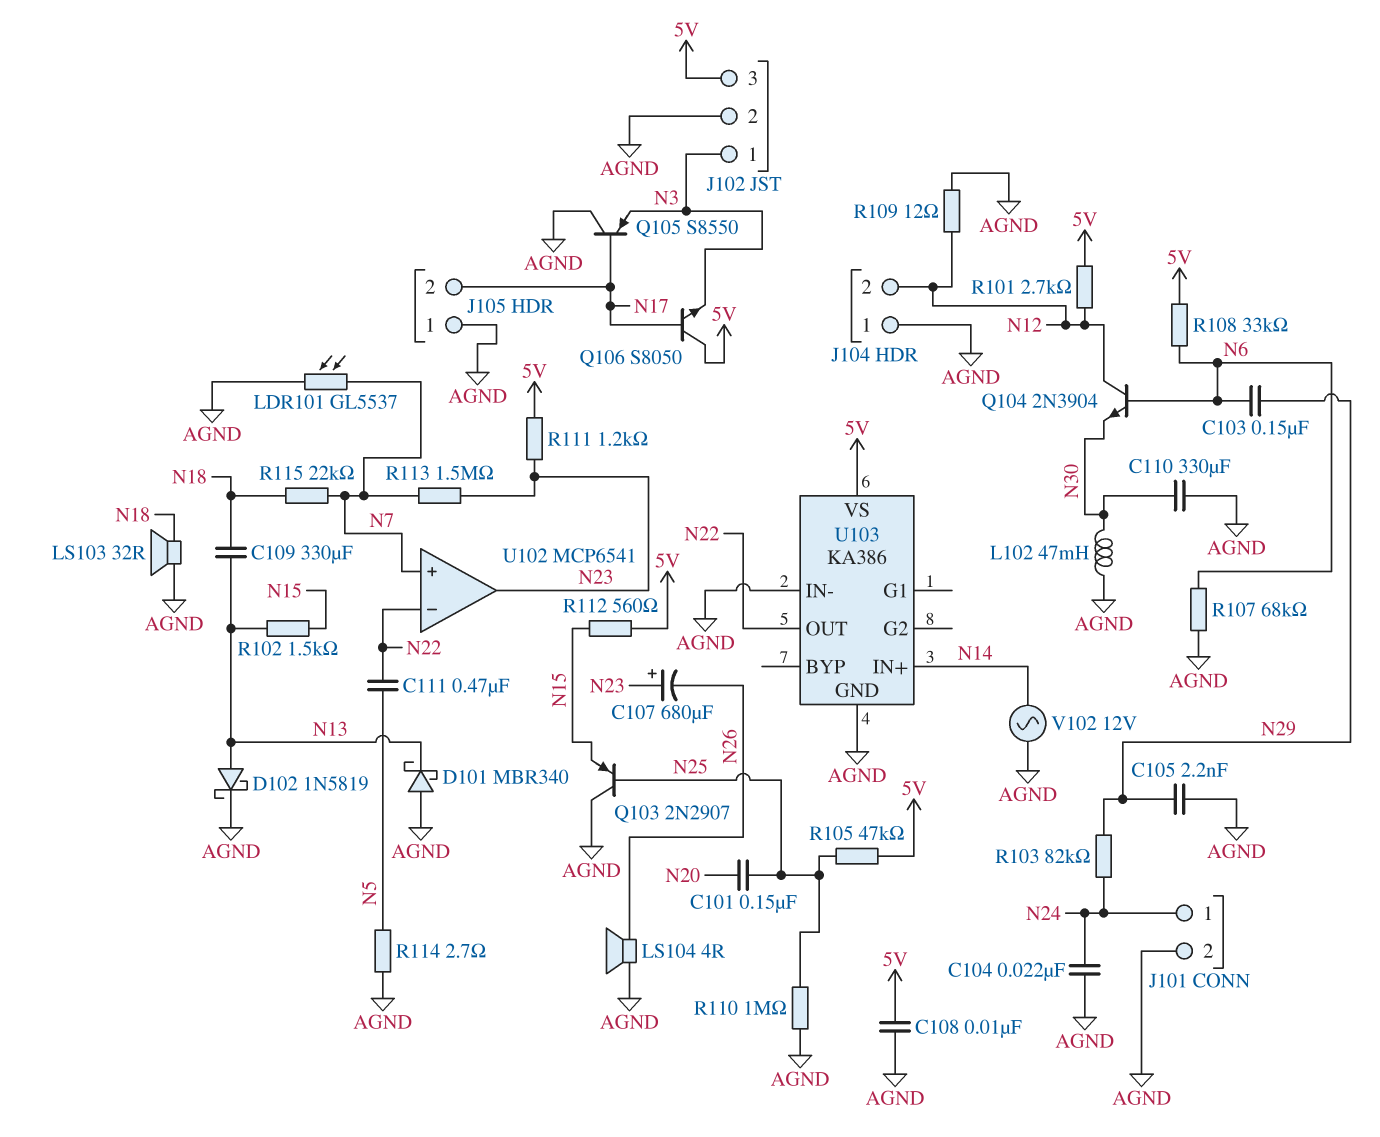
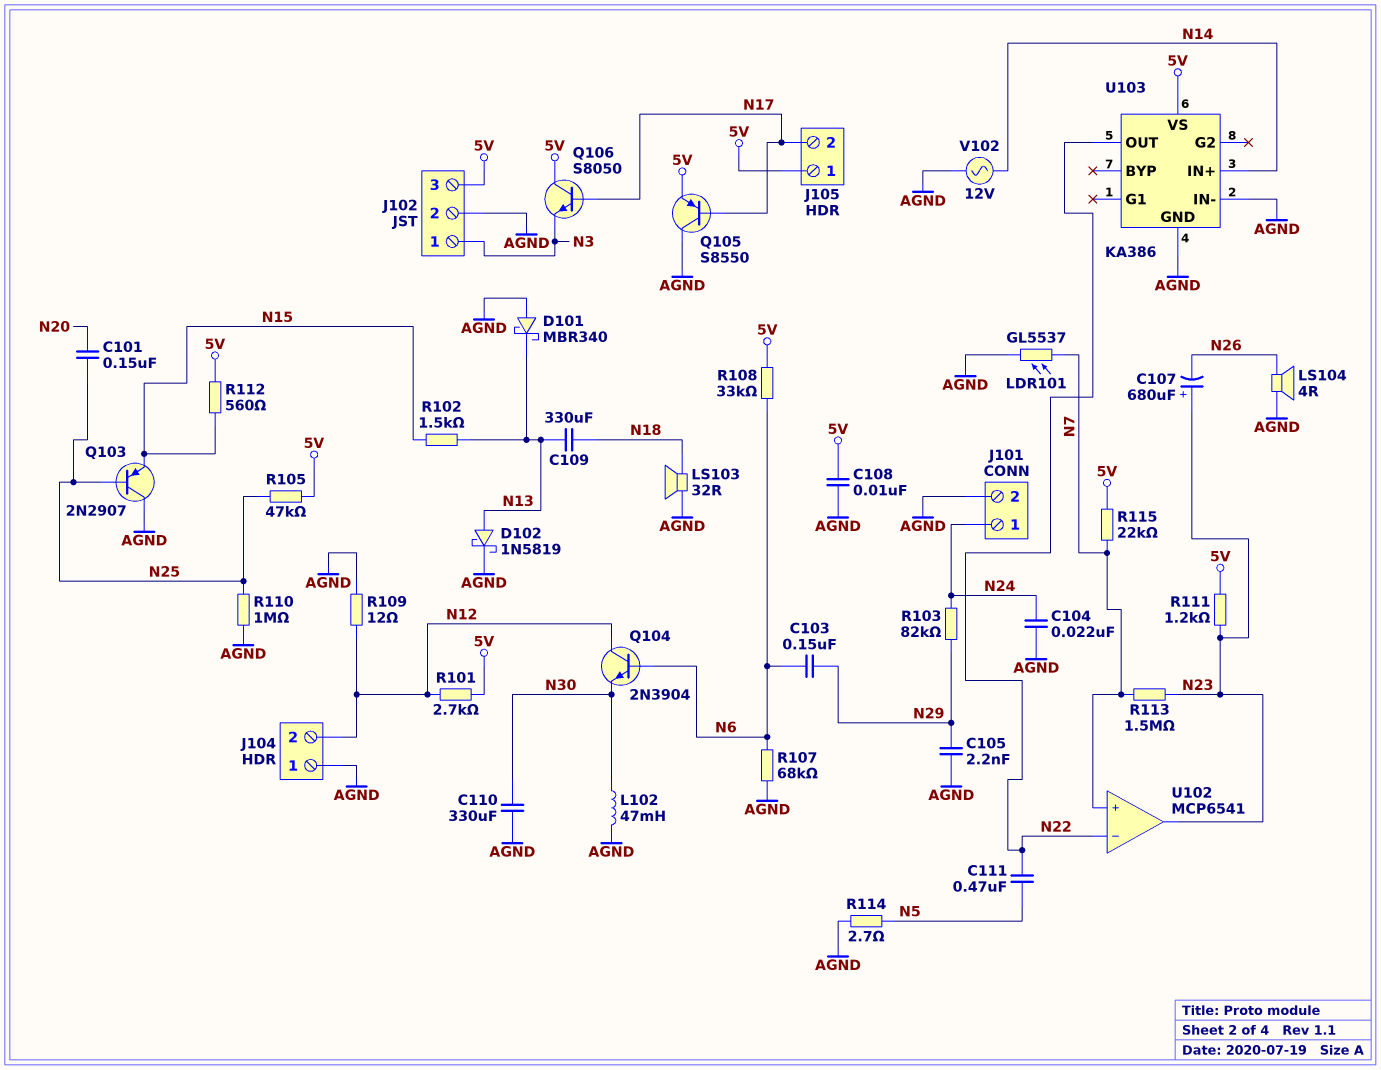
J105 pin 1: AGND -> 5V
Q105: PNP S8550 (B N17, C AGND, E N3) -> PNP S8550 (B N17, C AGND, E 5V)
R115: 22k (N7, N18) -> 22k (5V, N7)

